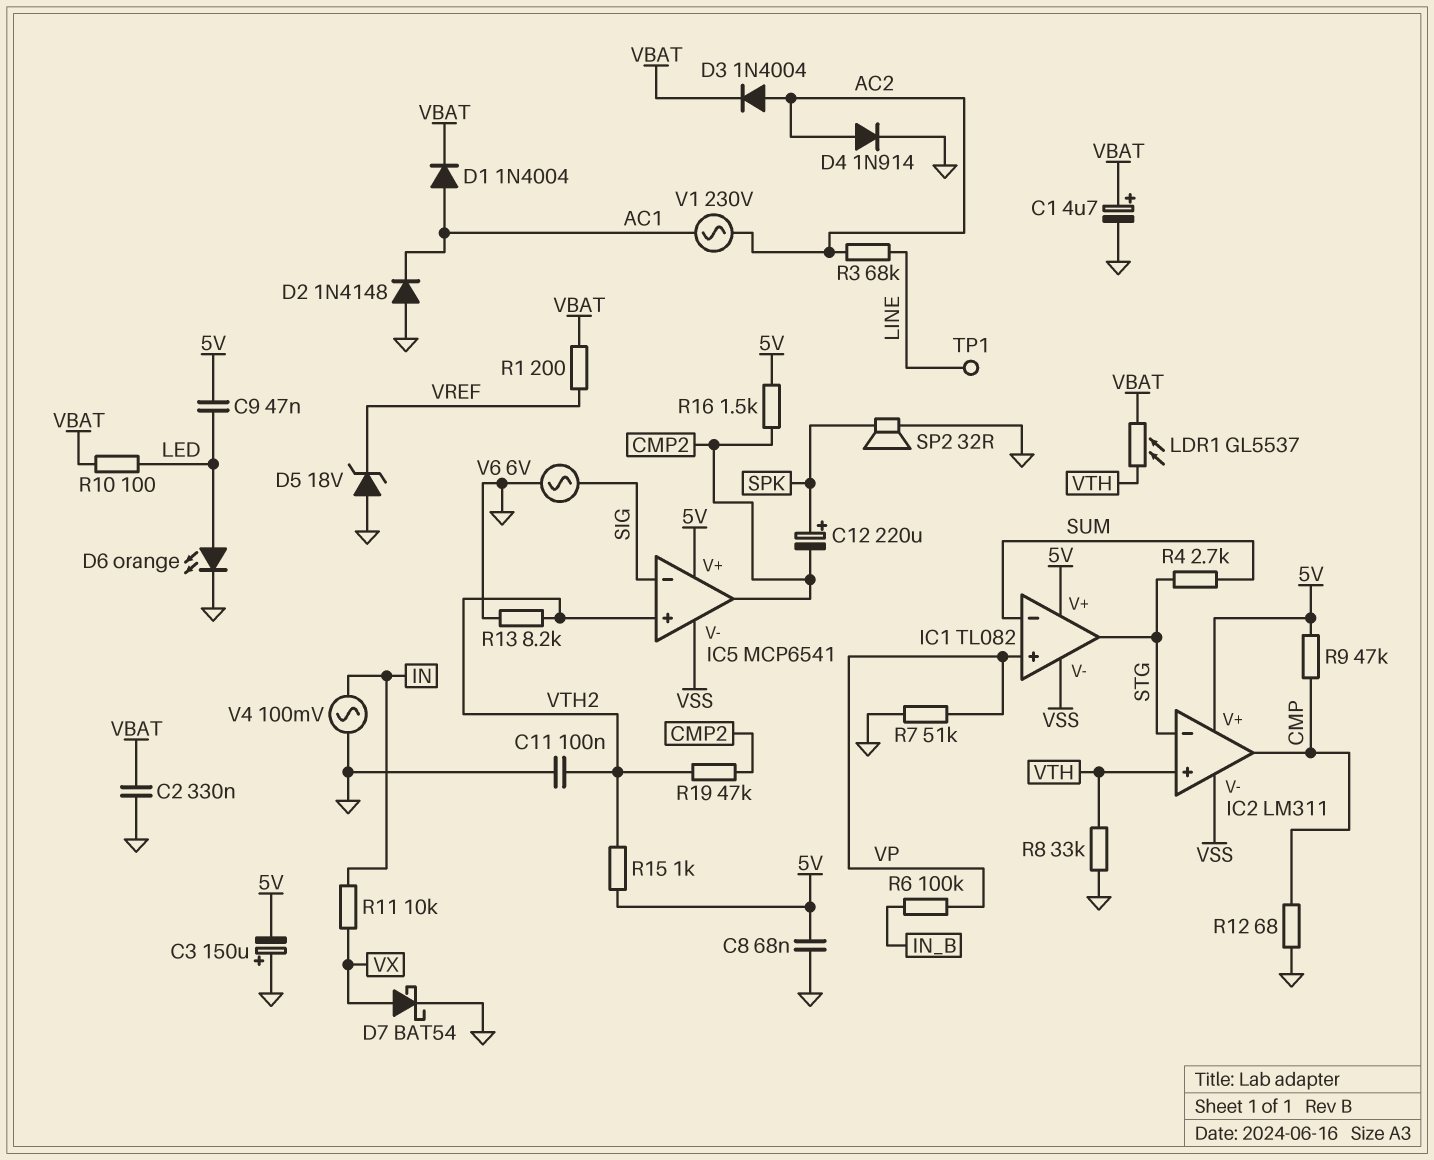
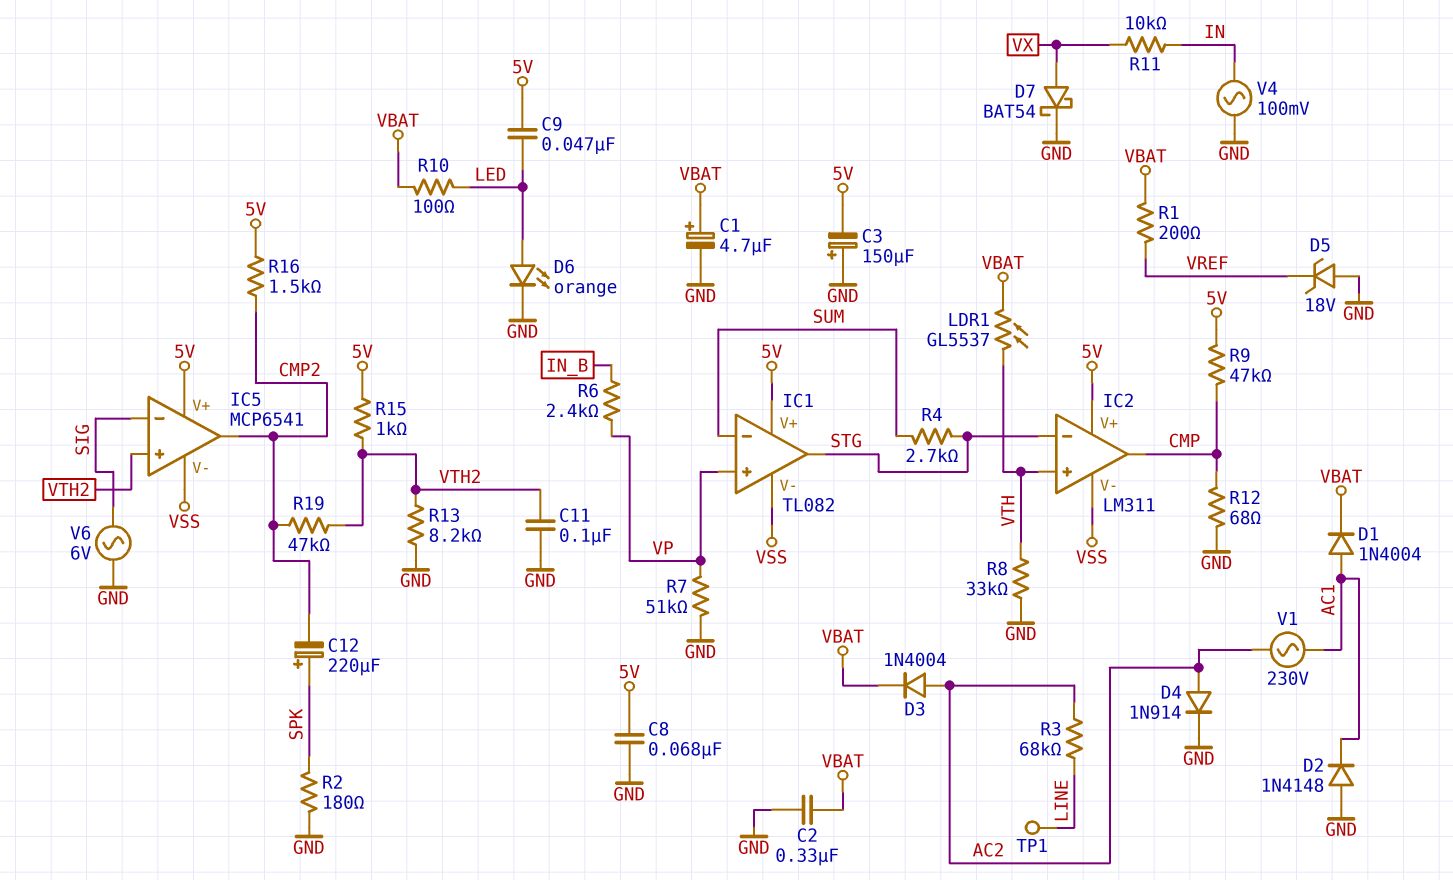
R2: none -> 180 (GND, SPK)
R6: 100k (IN_B, VP) -> 2.4k (IN_B, VP)
SP2: speaker 32R (GND, SPK) -> none

